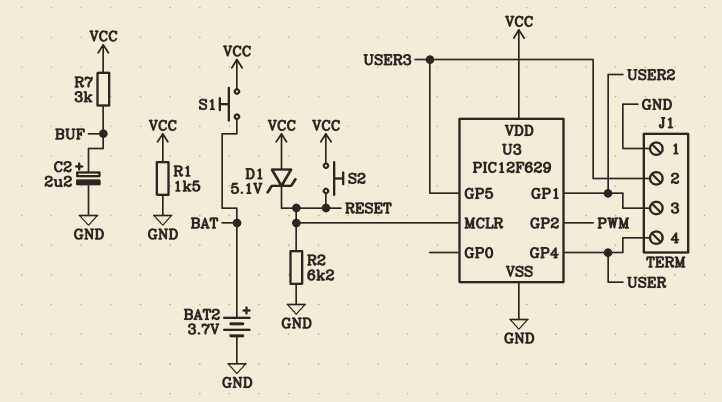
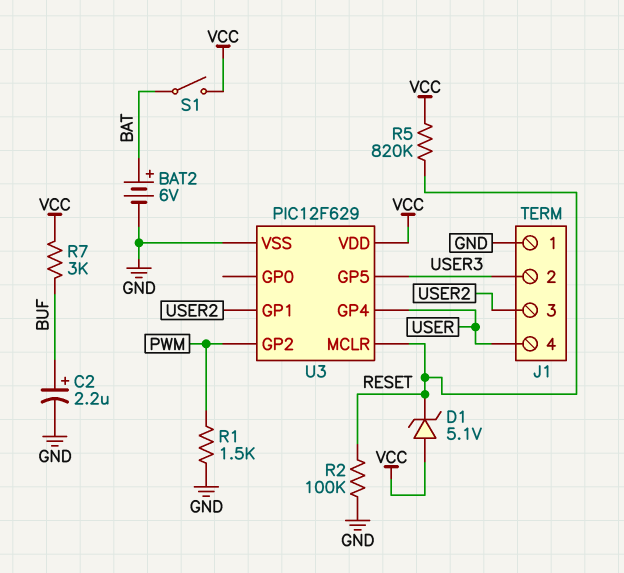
BAT2: 3.7V (plus BAT, minus GND) -> 6V (plus BAT, minus GND)
R1: 1.5k (GND, VCC) -> 1.5k (GND, PWM)
R2: 6.2k (GND, RESET) -> 100k (GND, RESET)
R5: none -> 820k (RESET, VCC)
S1: button (BAT, VCC) -> switch (BAT, VCC)
S2: button (RESET, VCC) -> none

